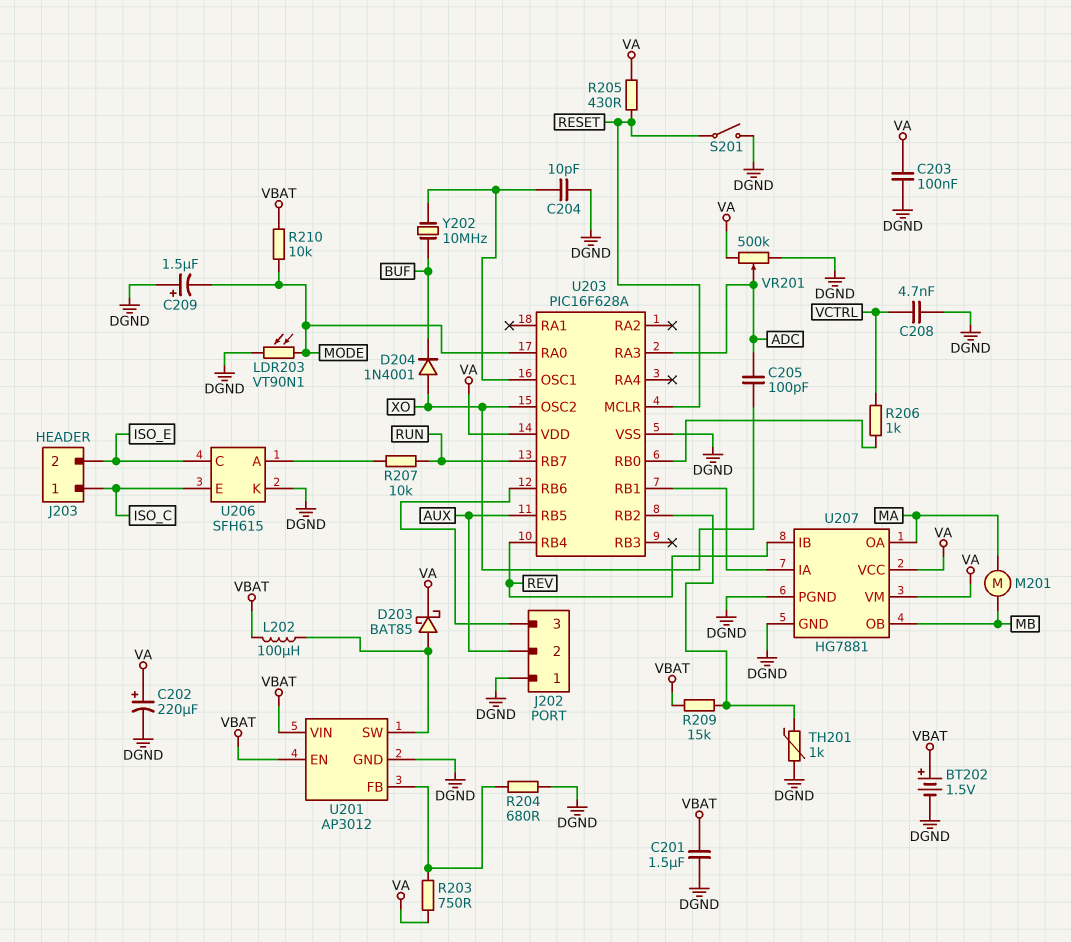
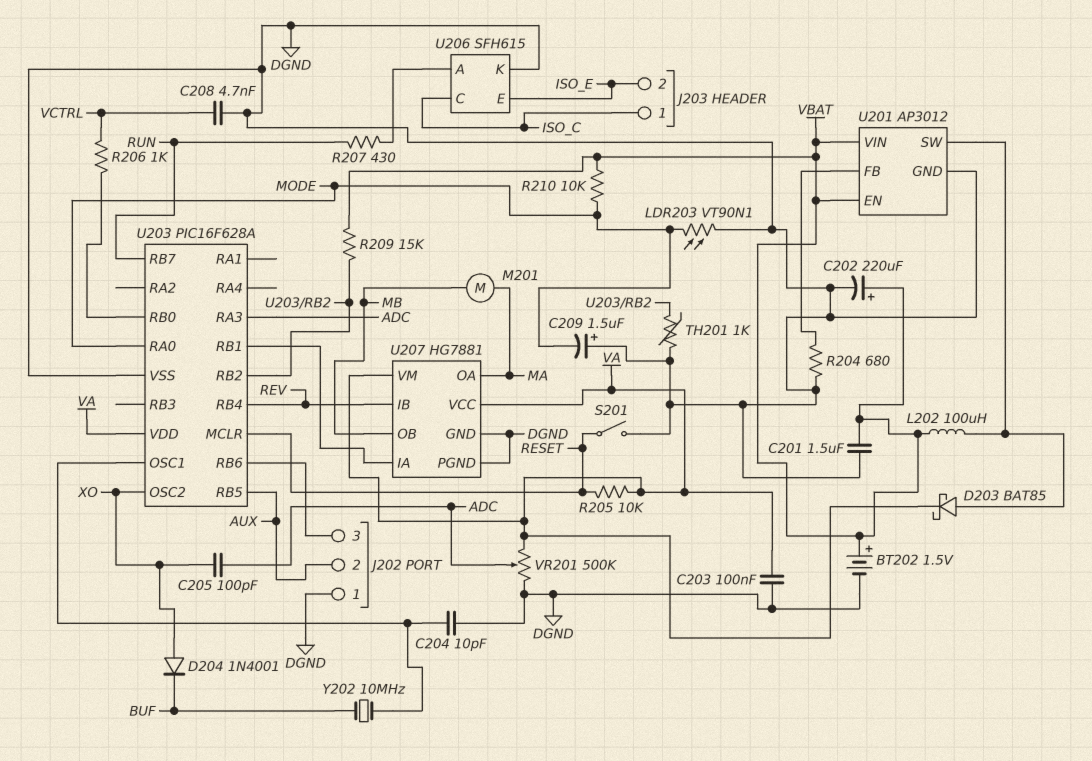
C202: 220uF (plus VA, minus DGND) -> 220uF (plus VBAT, minus DGND)
R203: 750 (U201/FB, VA) -> none
R205: 430 (RESET, VA) -> 10k (RESET, VA)
R207: 10k (RUN, U206/A) -> 430 (RUN, U206/A)
U206 pin C: ISO_E -> ISO_C
U206 pin E: ISO_C -> ISO_E

